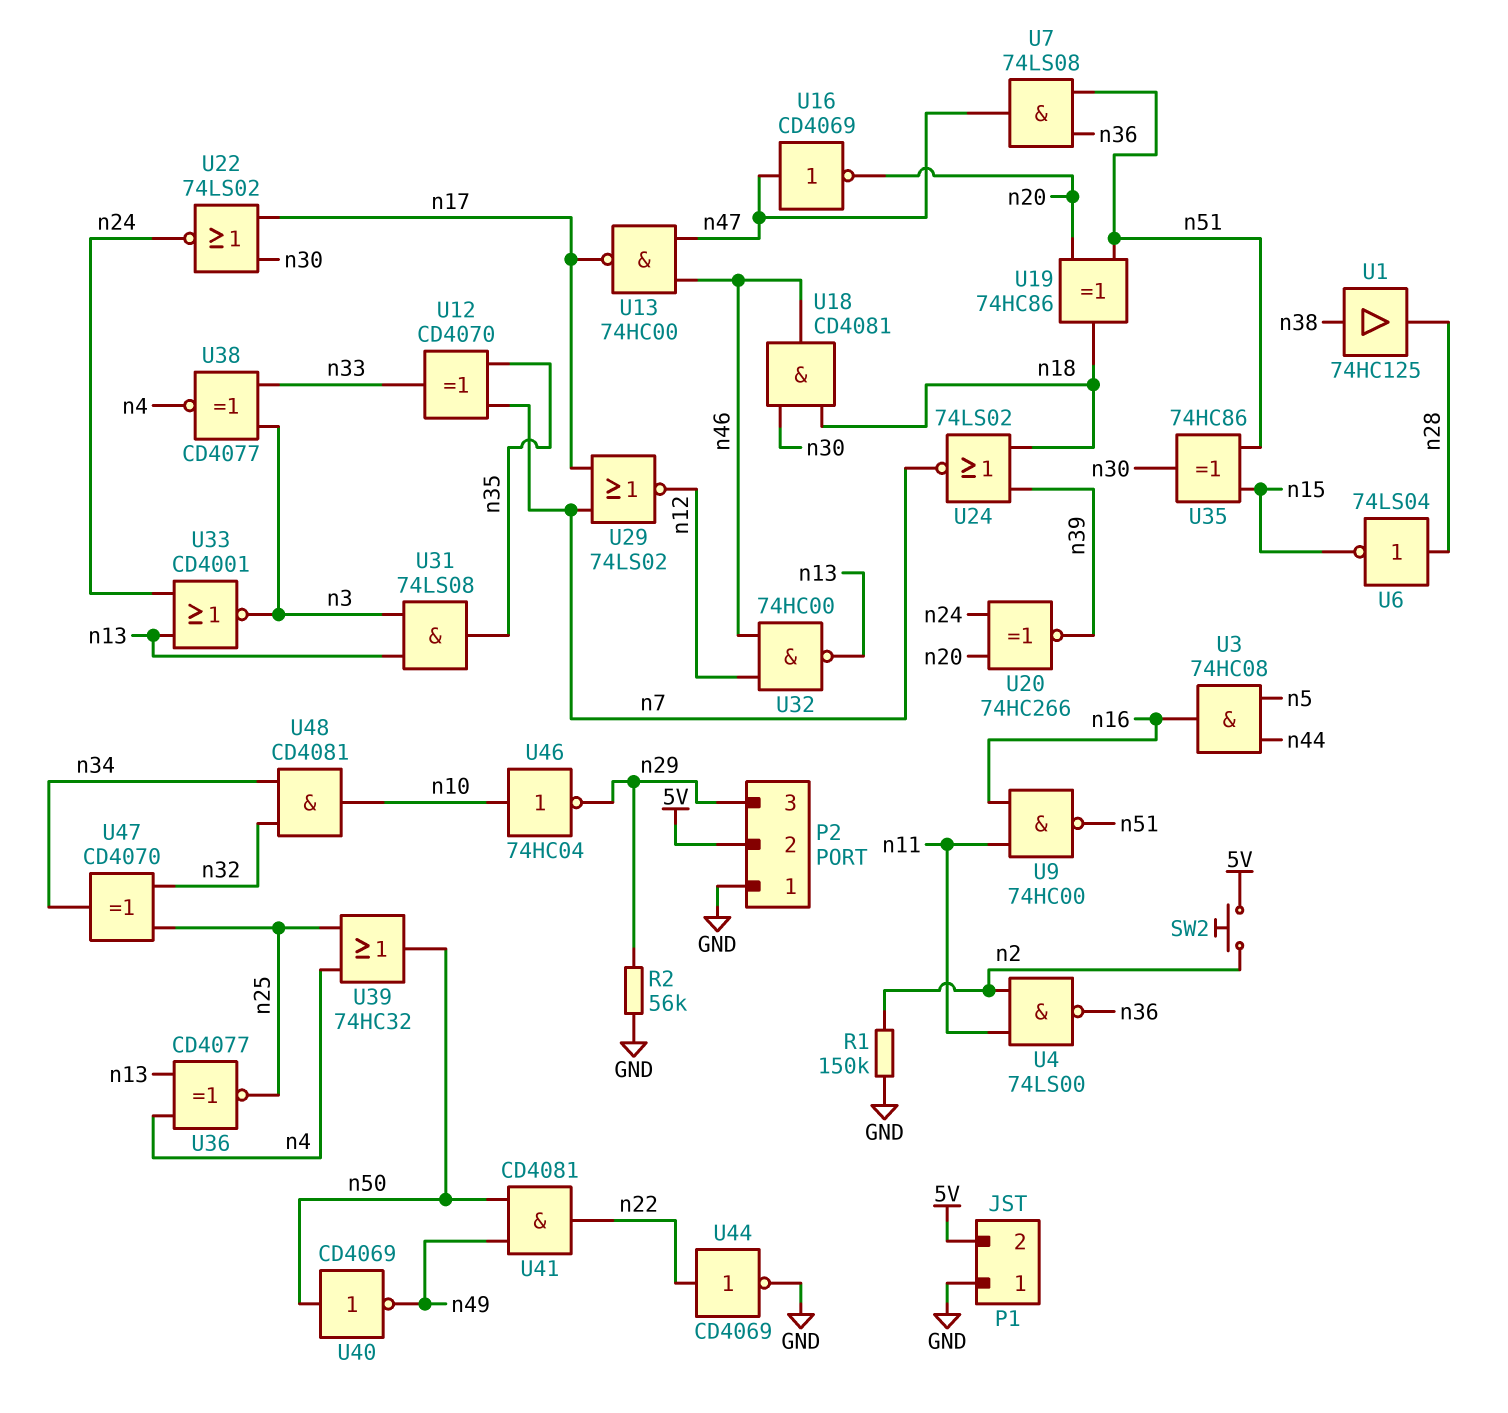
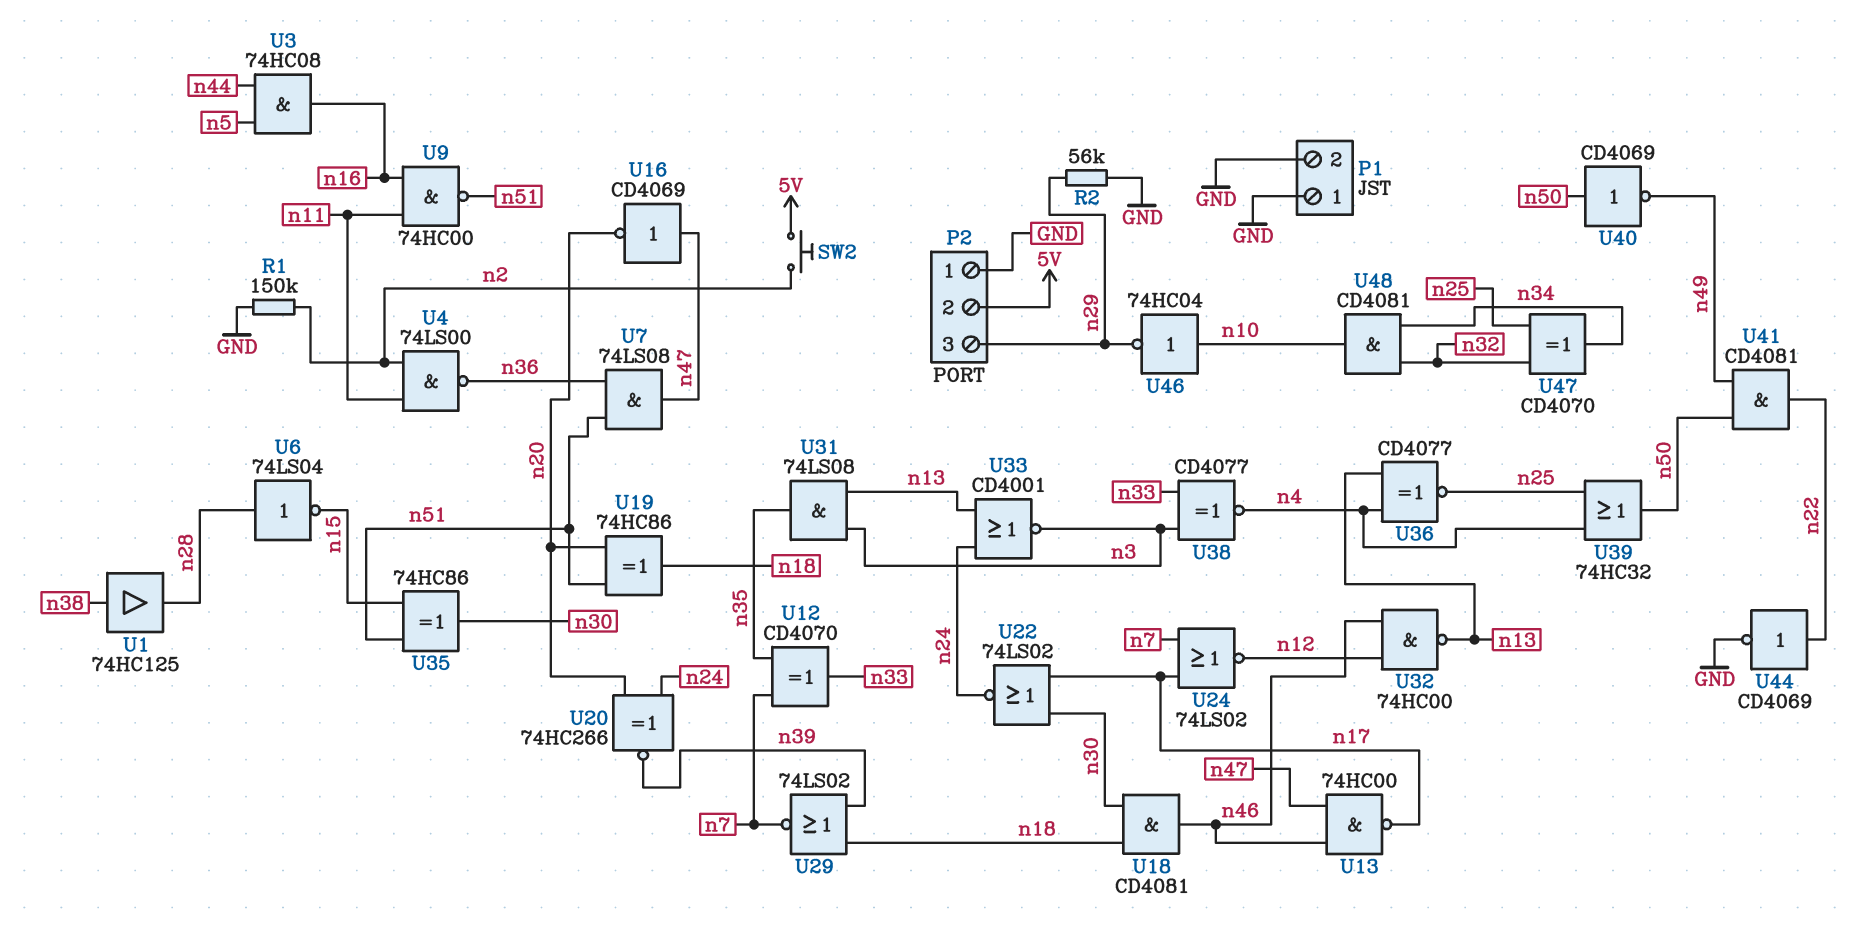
P1 pin 2: 5V -> GND
U24: NOR 74LS02 (in n18, in n39, out n7) -> NOR 74LS02 (in n7, in n17, out n12)
U29: NOR 74LS02 (in n7, in n17, out n12) -> NOR 74LS02 (in n18, in n39, out n7)

